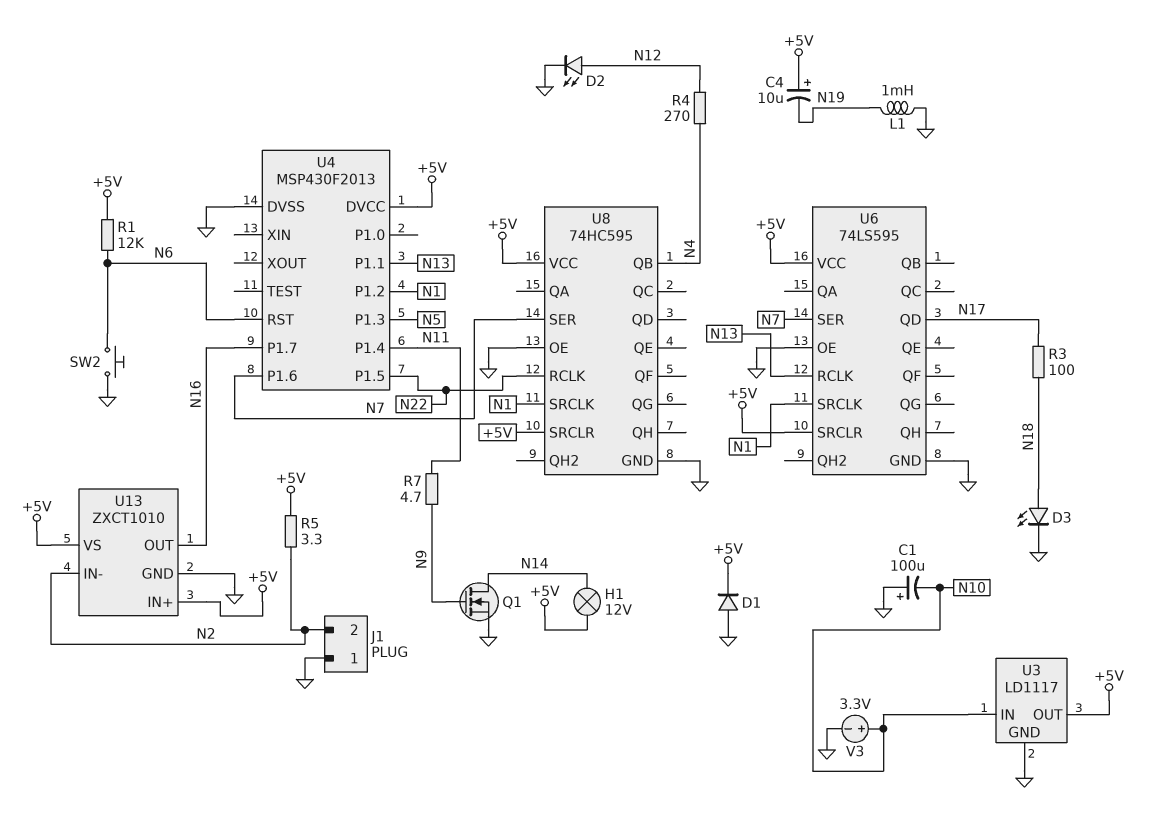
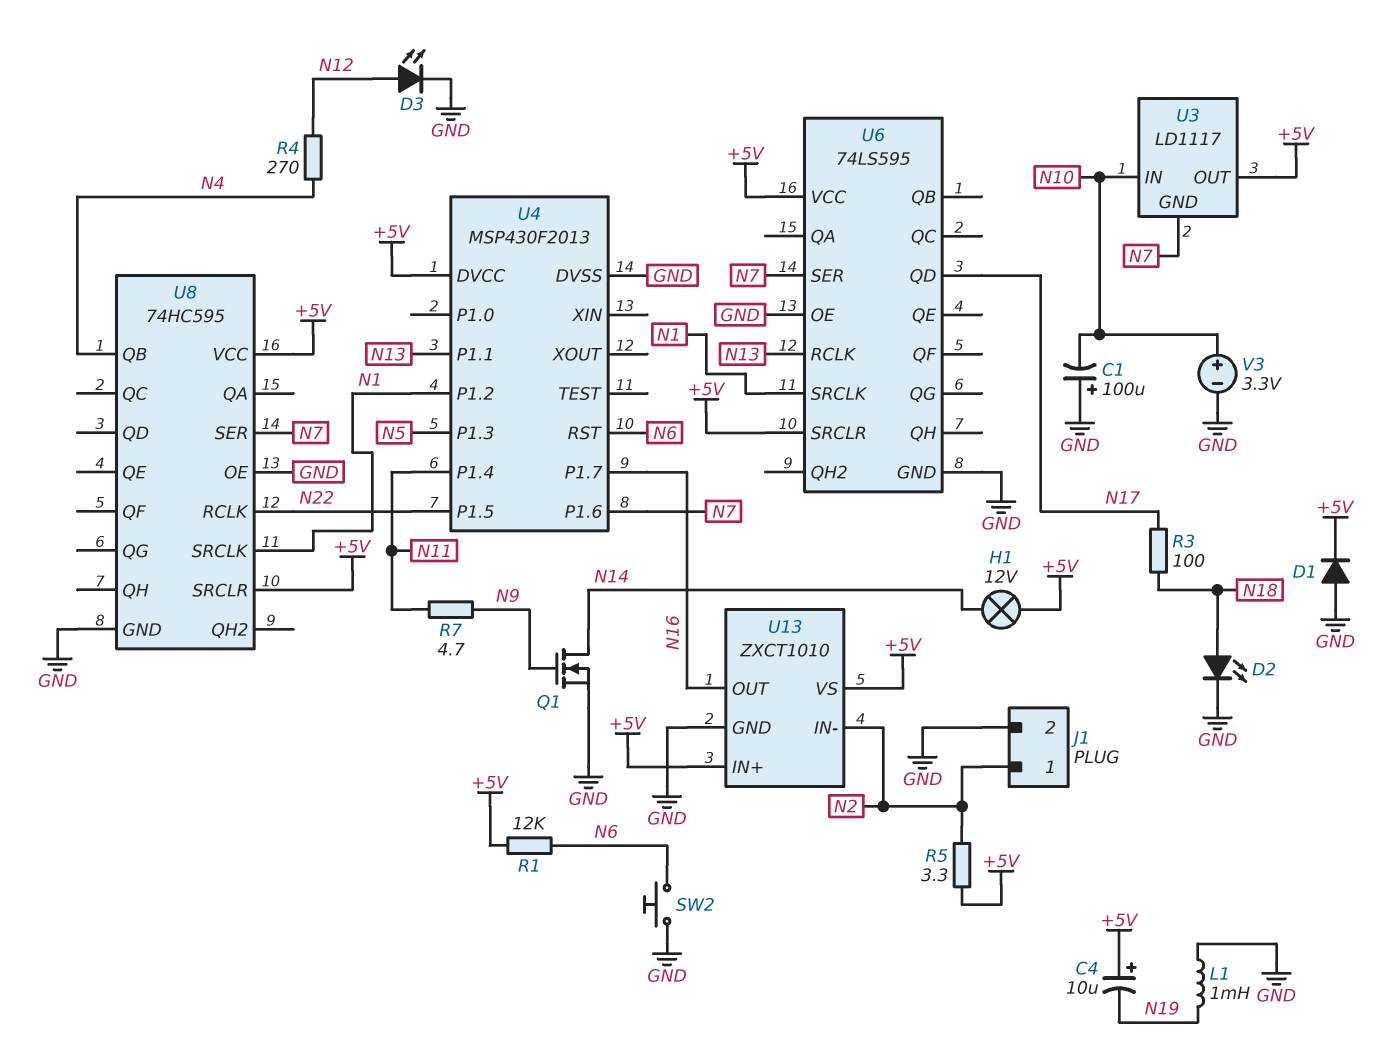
D2: LED (A N12, K GND) -> LED (A N18, K GND)
D3: LED (A N18, K GND) -> LED (A N12, K GND)
J1 pin 1: GND -> N2
J1 pin 2: N2 -> GND
U3 pin GND: GND -> N7

